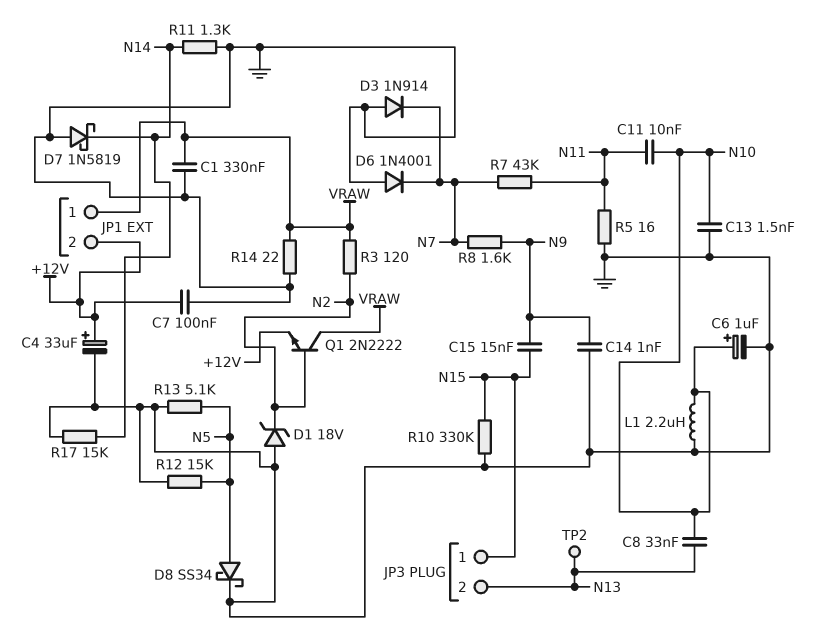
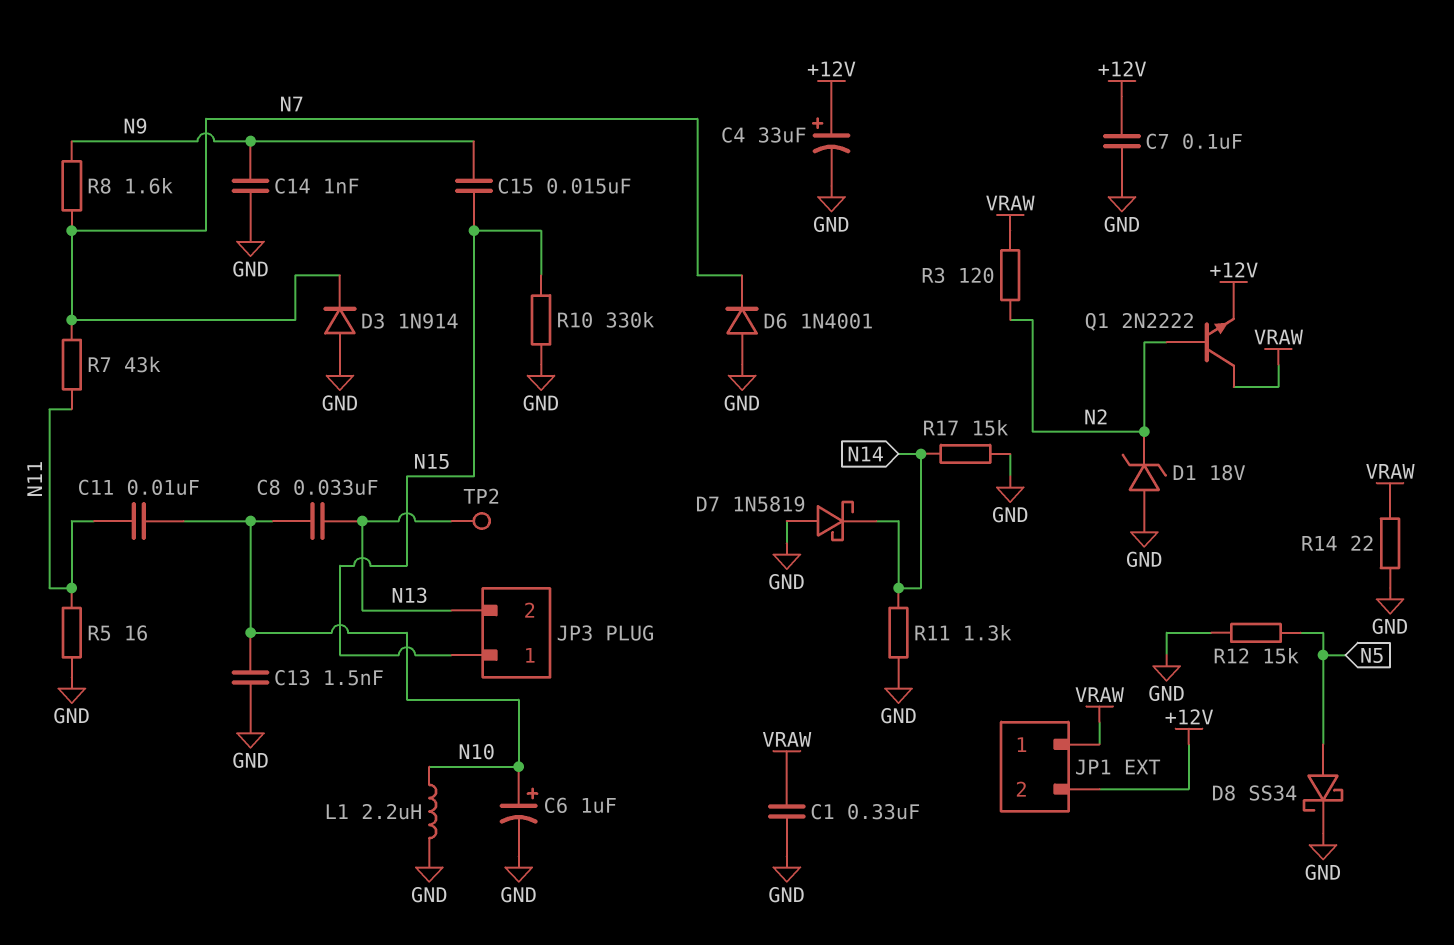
R13: 5.1k (GND, N5) -> none

